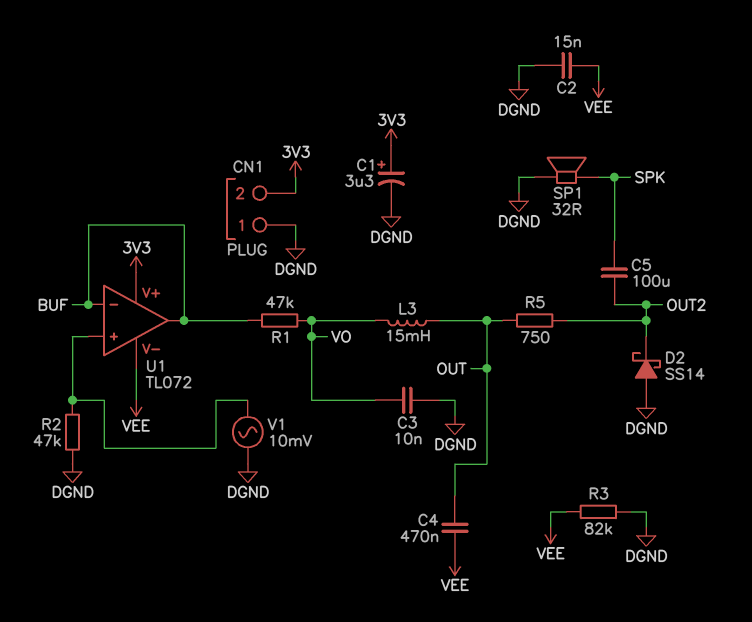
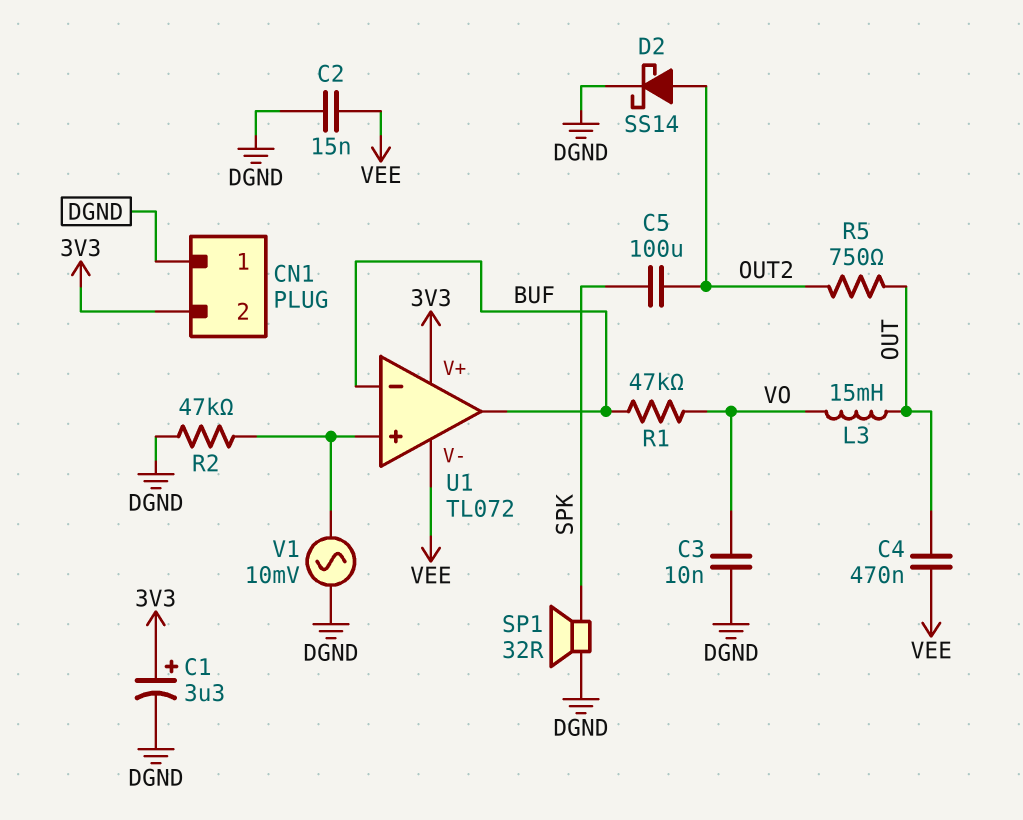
D2: schottky SS14 (A DGND, K OUT2) -> schottky SS14 (A OUT2, K DGND)
R3: 82k (DGND, VEE) -> none

